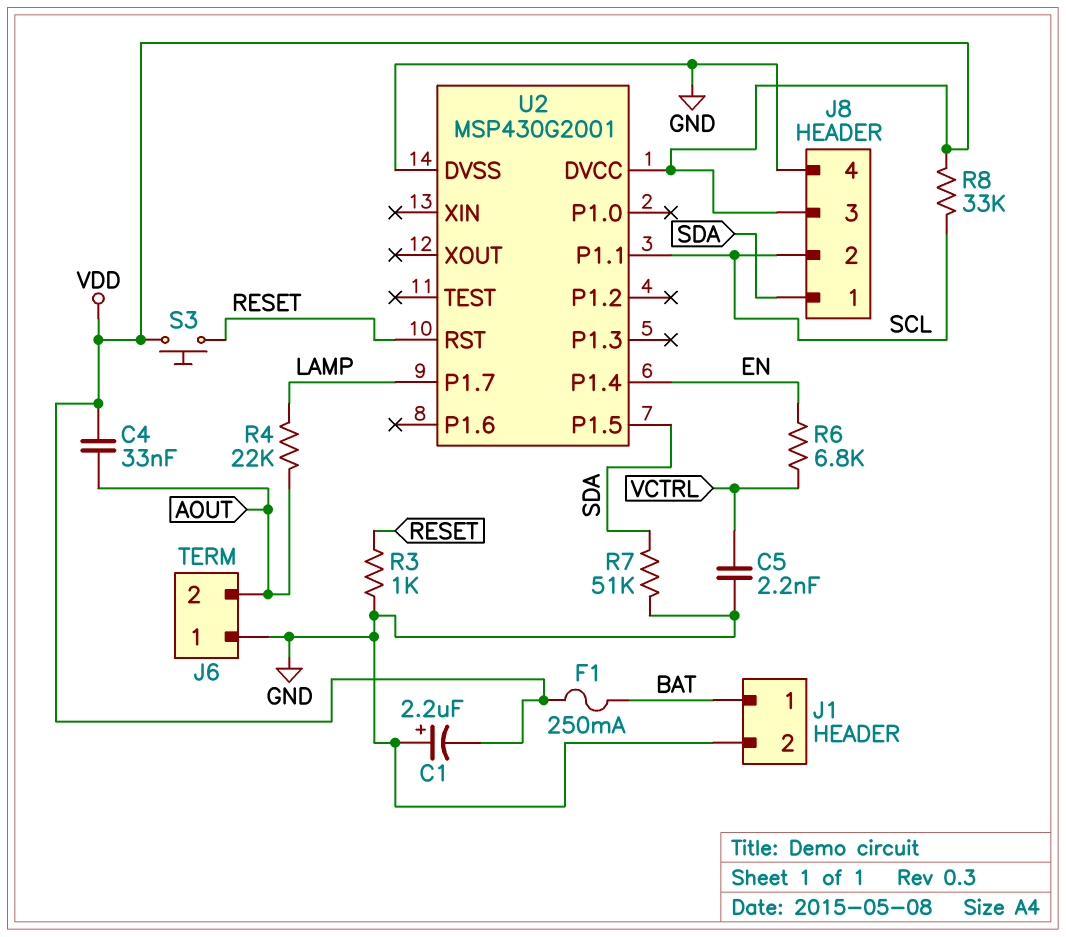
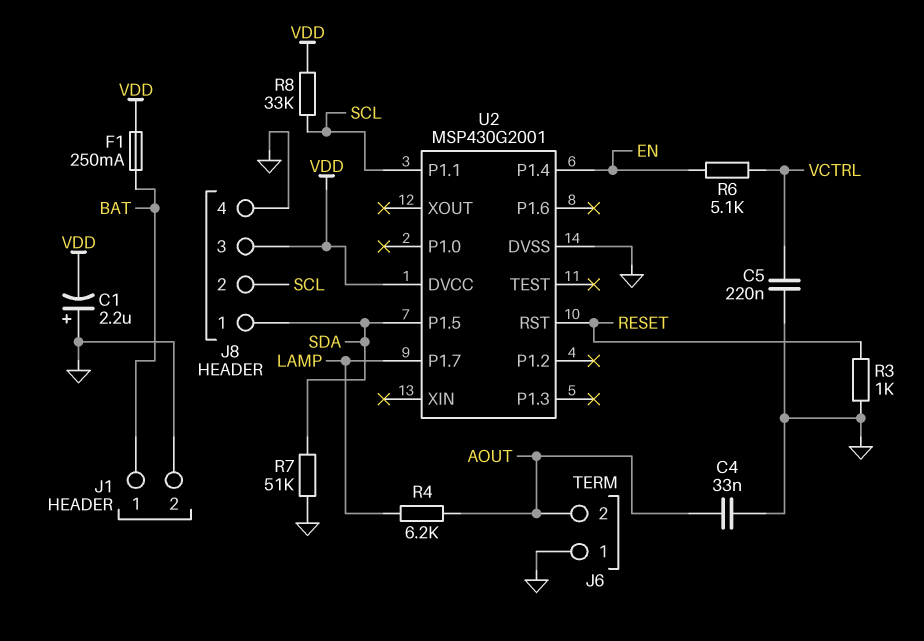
C4: 33nF (AOUT, VDD) -> 33nF (AOUT, GND)
C5: 2.2nF (GND, VCTRL) -> 220nF (GND, VCTRL)
R4: 22k (AOUT, LAMP) -> 6.2k (AOUT, LAMP)
R6: 6.8k (EN, VCTRL) -> 5.1k (EN, VCTRL)
S3: button (RESET, VDD) -> none

